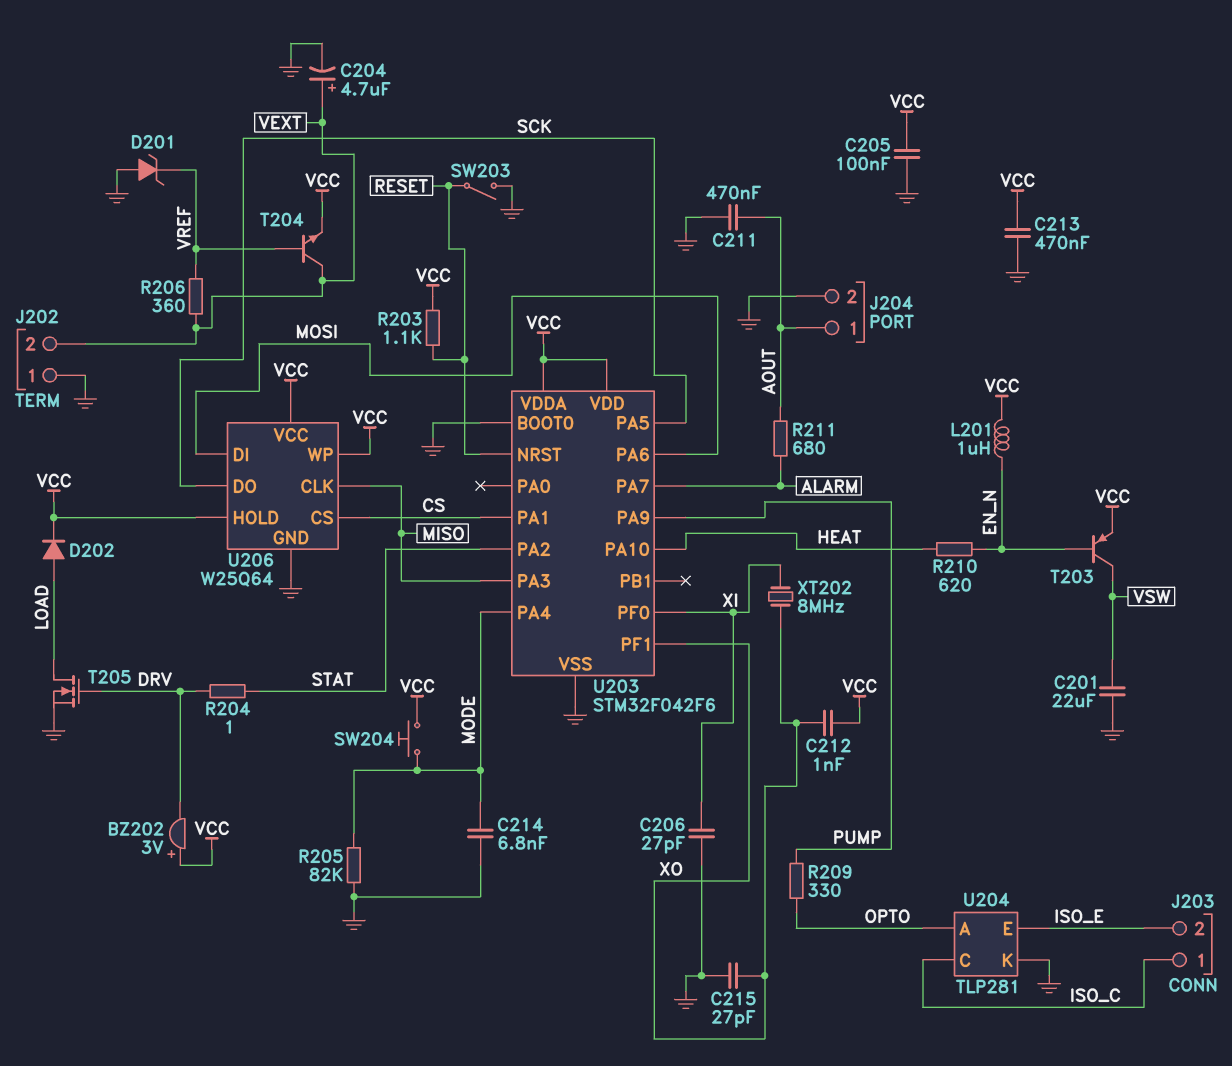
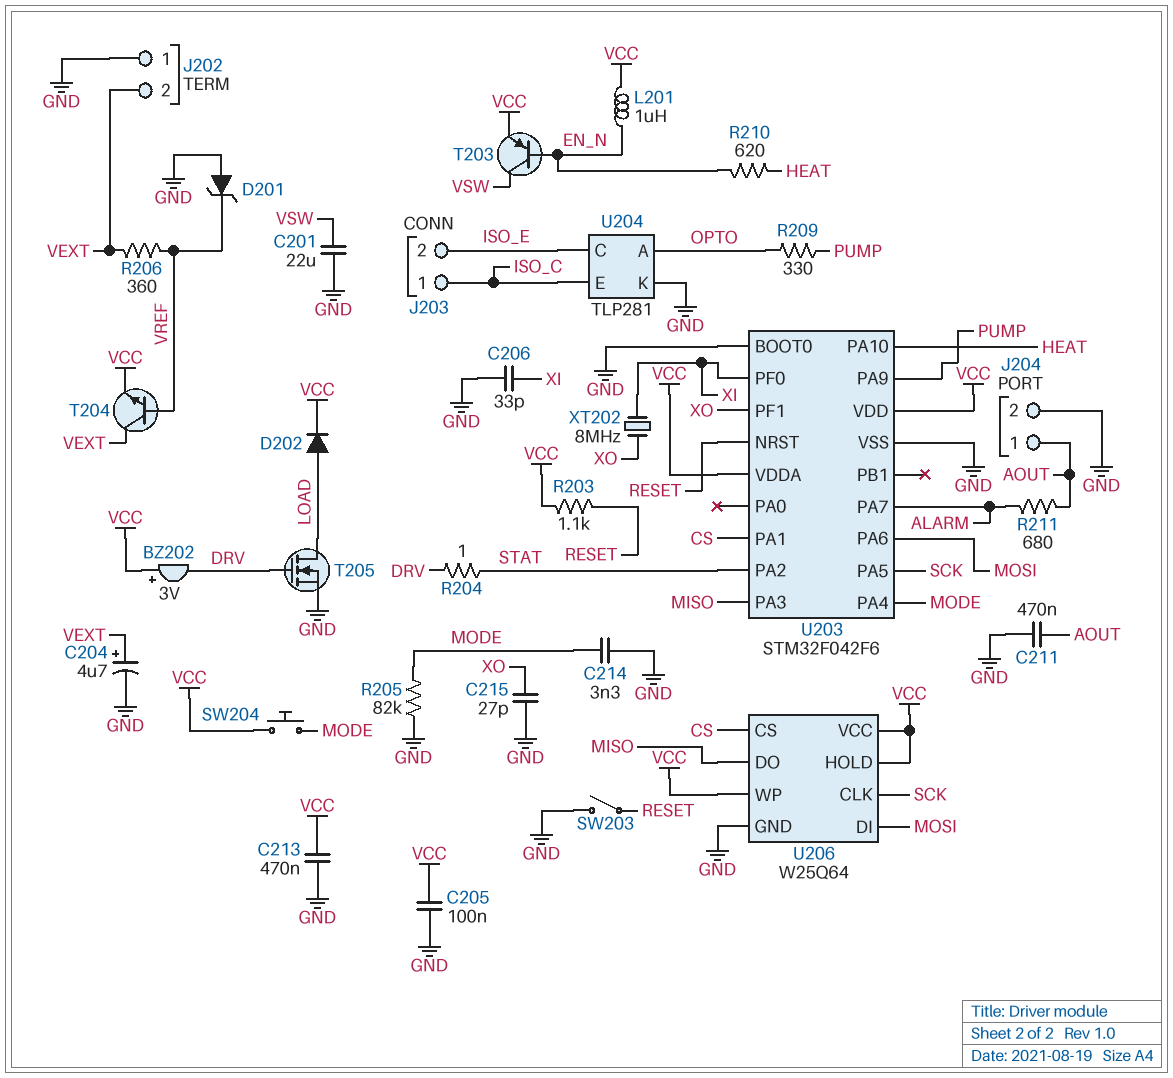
C206: 27pF (GND, XI) -> 33pF (GND, XI)
C212: 1nF (VCC, XO) -> none
C214: 6.8nF (GND, MODE) -> 3.3nF (GND, MODE)
U204 pin C: ISO_C -> ISO_E
U204 pin E: ISO_E -> ISO_C
U206 pin CLK: MISO -> SCK
U206 pin DO: SCK -> MISO

